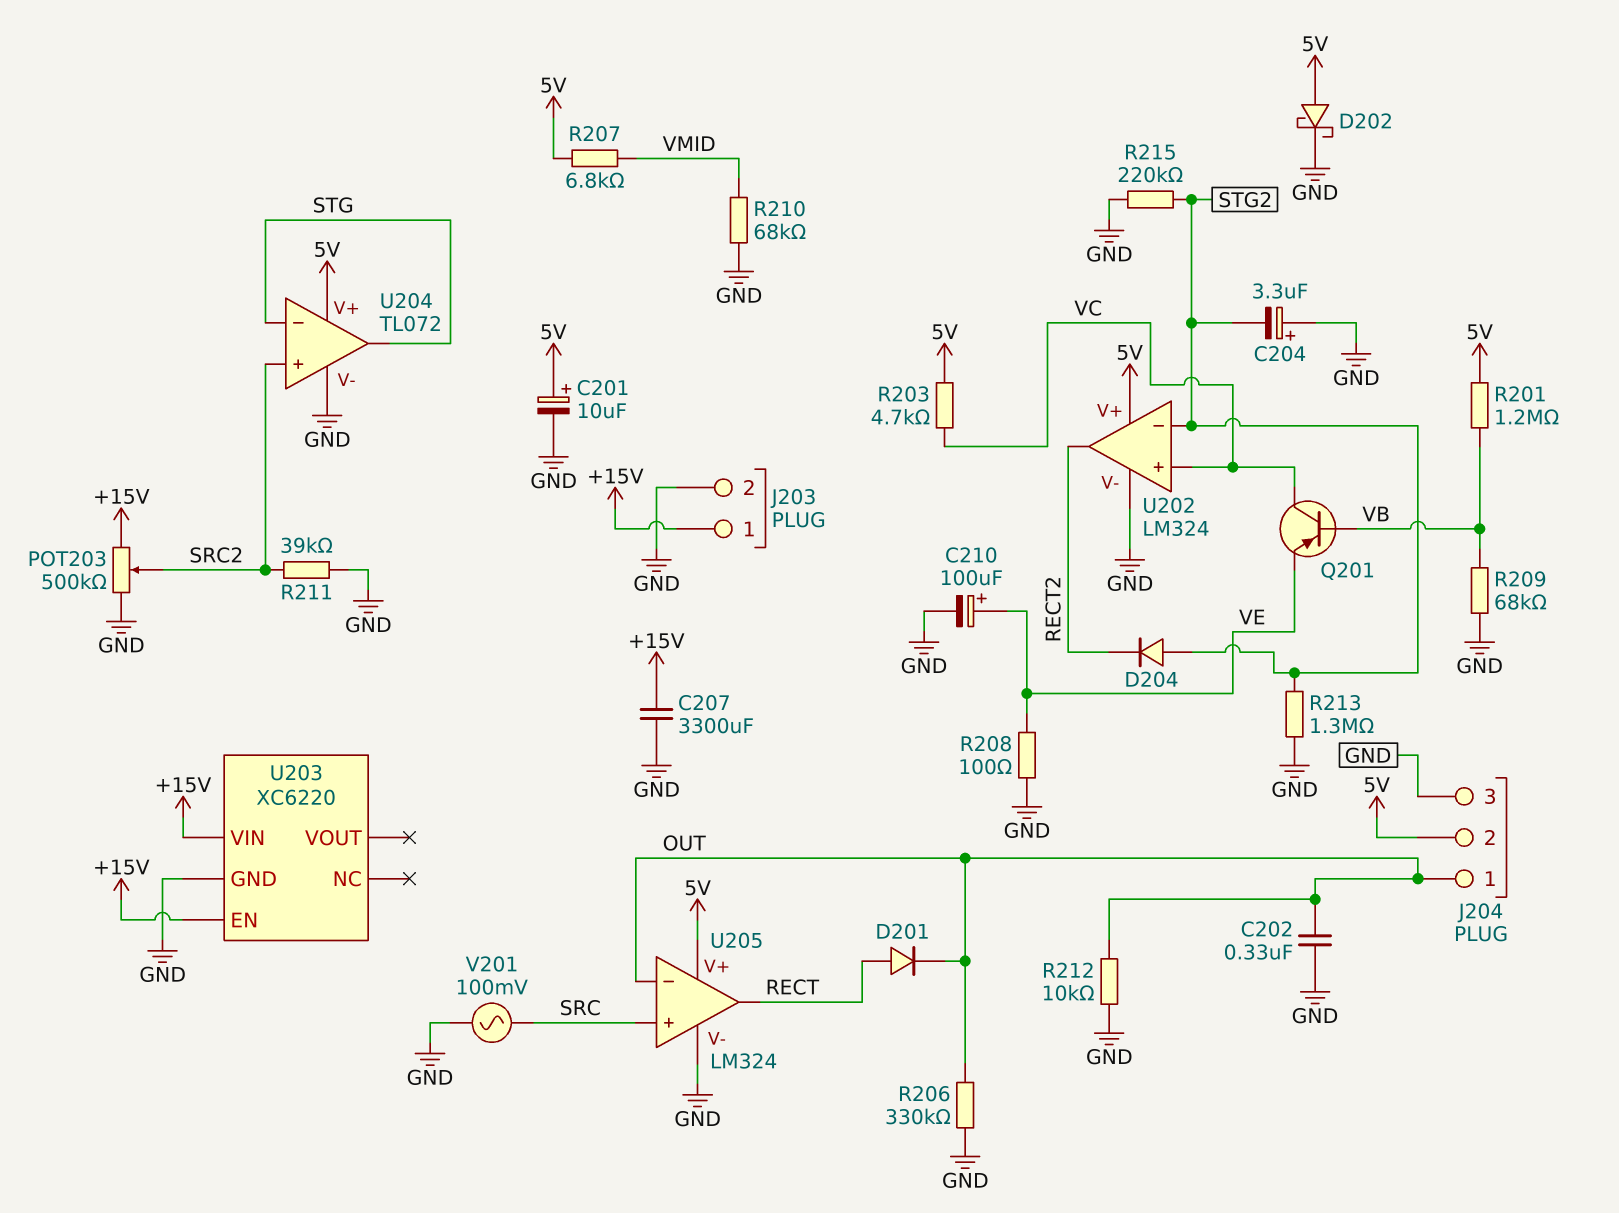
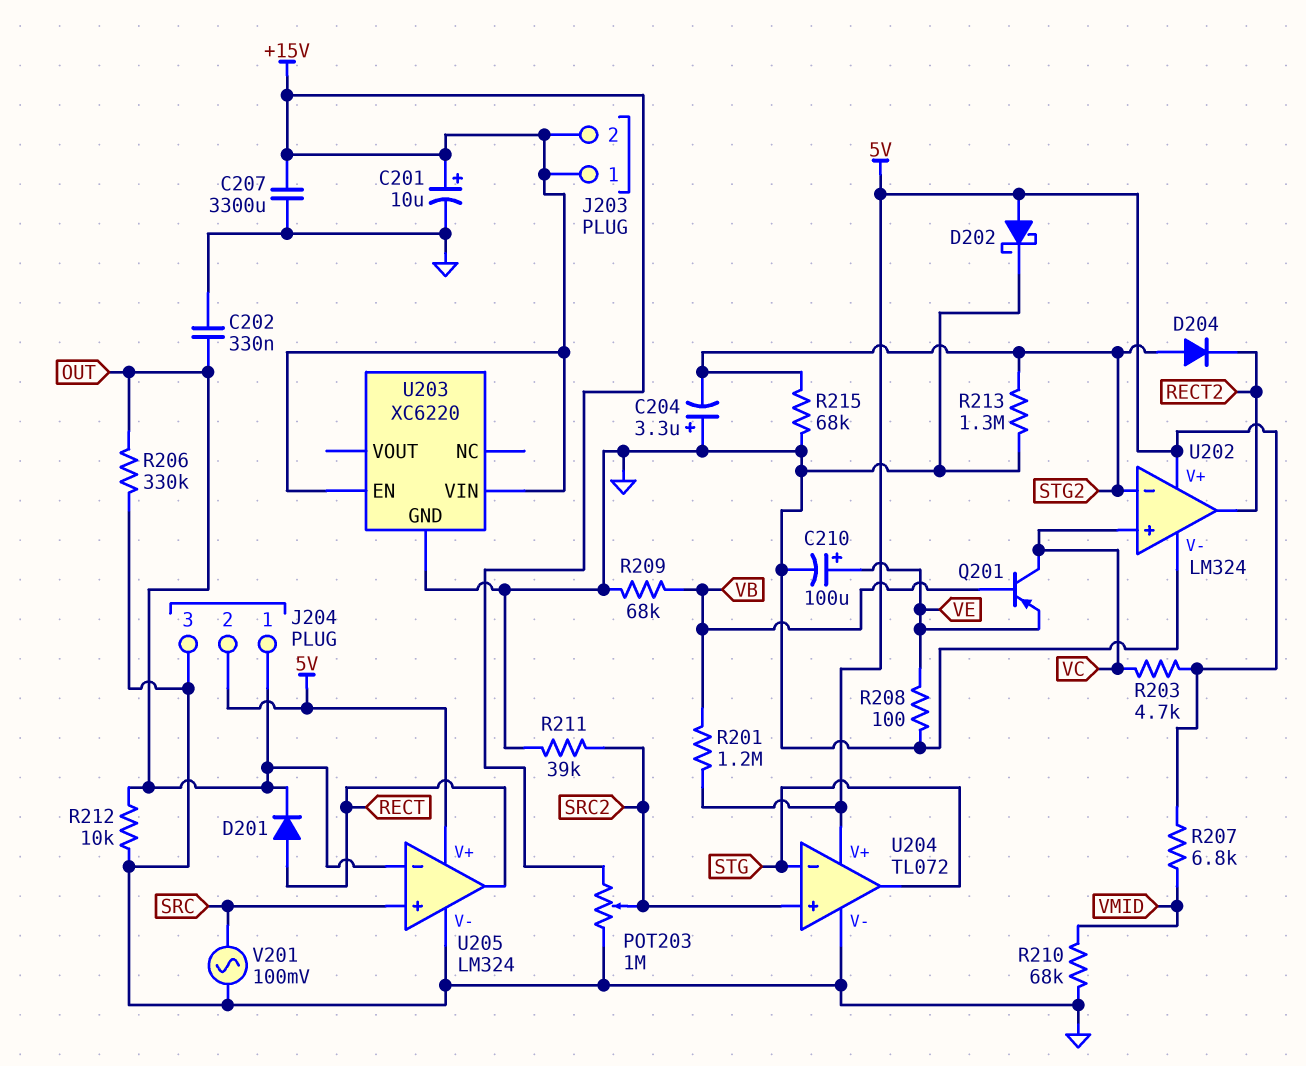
C201: 10uF (plus 5V, minus GND) -> 10uF (plus +15V, minus GND)
J203 pin 2: GND -> +15V
POT203: 500k (+15V, GND, wiper SRC2) -> 1M (+15V, GND, wiper SRC2)
R215: 220k (GND, STG2) -> 68k (GND, STG2)

